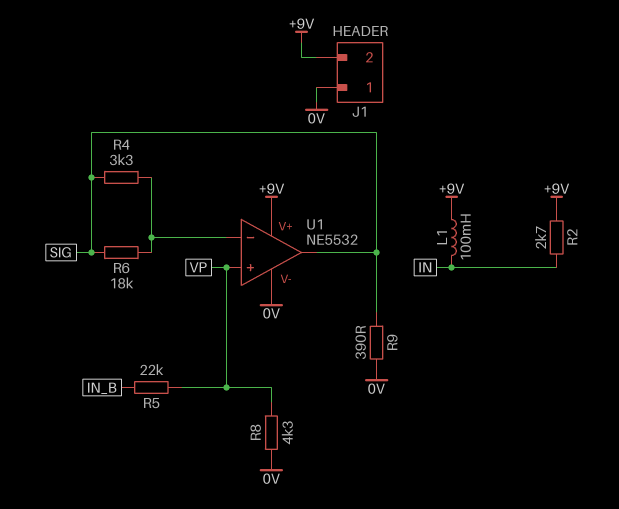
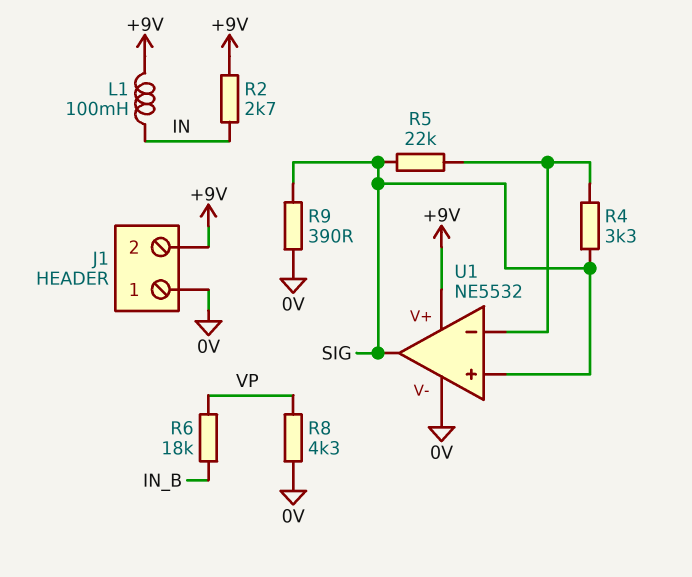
R5: 22k (IN_B, VP) -> 22k (SIG, U1/in-)
R6: 18k (SIG, U1/in-) -> 18k (IN_B, VP)
U1 pin in+: VP -> SIG

